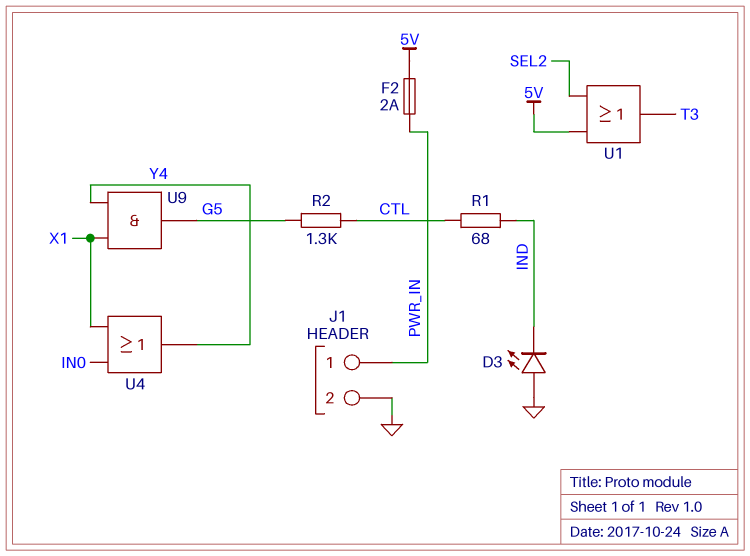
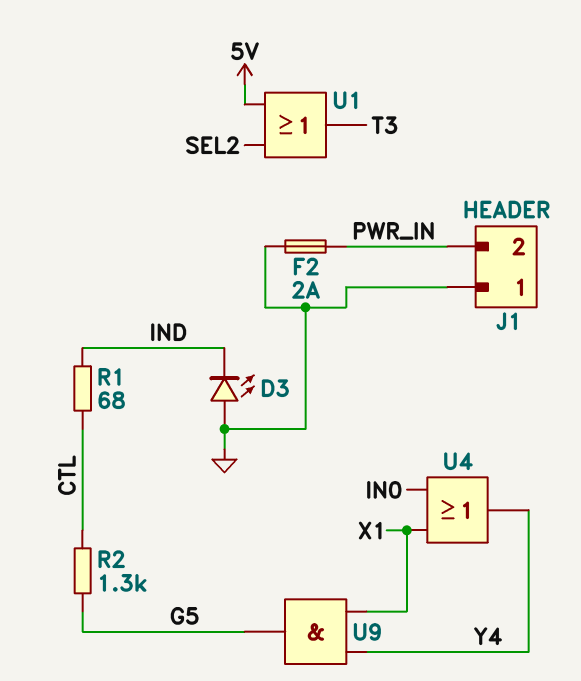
F2: 2A (5V, PWR_IN) -> 2A (GND, PWR_IN)
J1 pin 1: PWR_IN -> GND
J1 pin 2: GND -> PWR_IN

